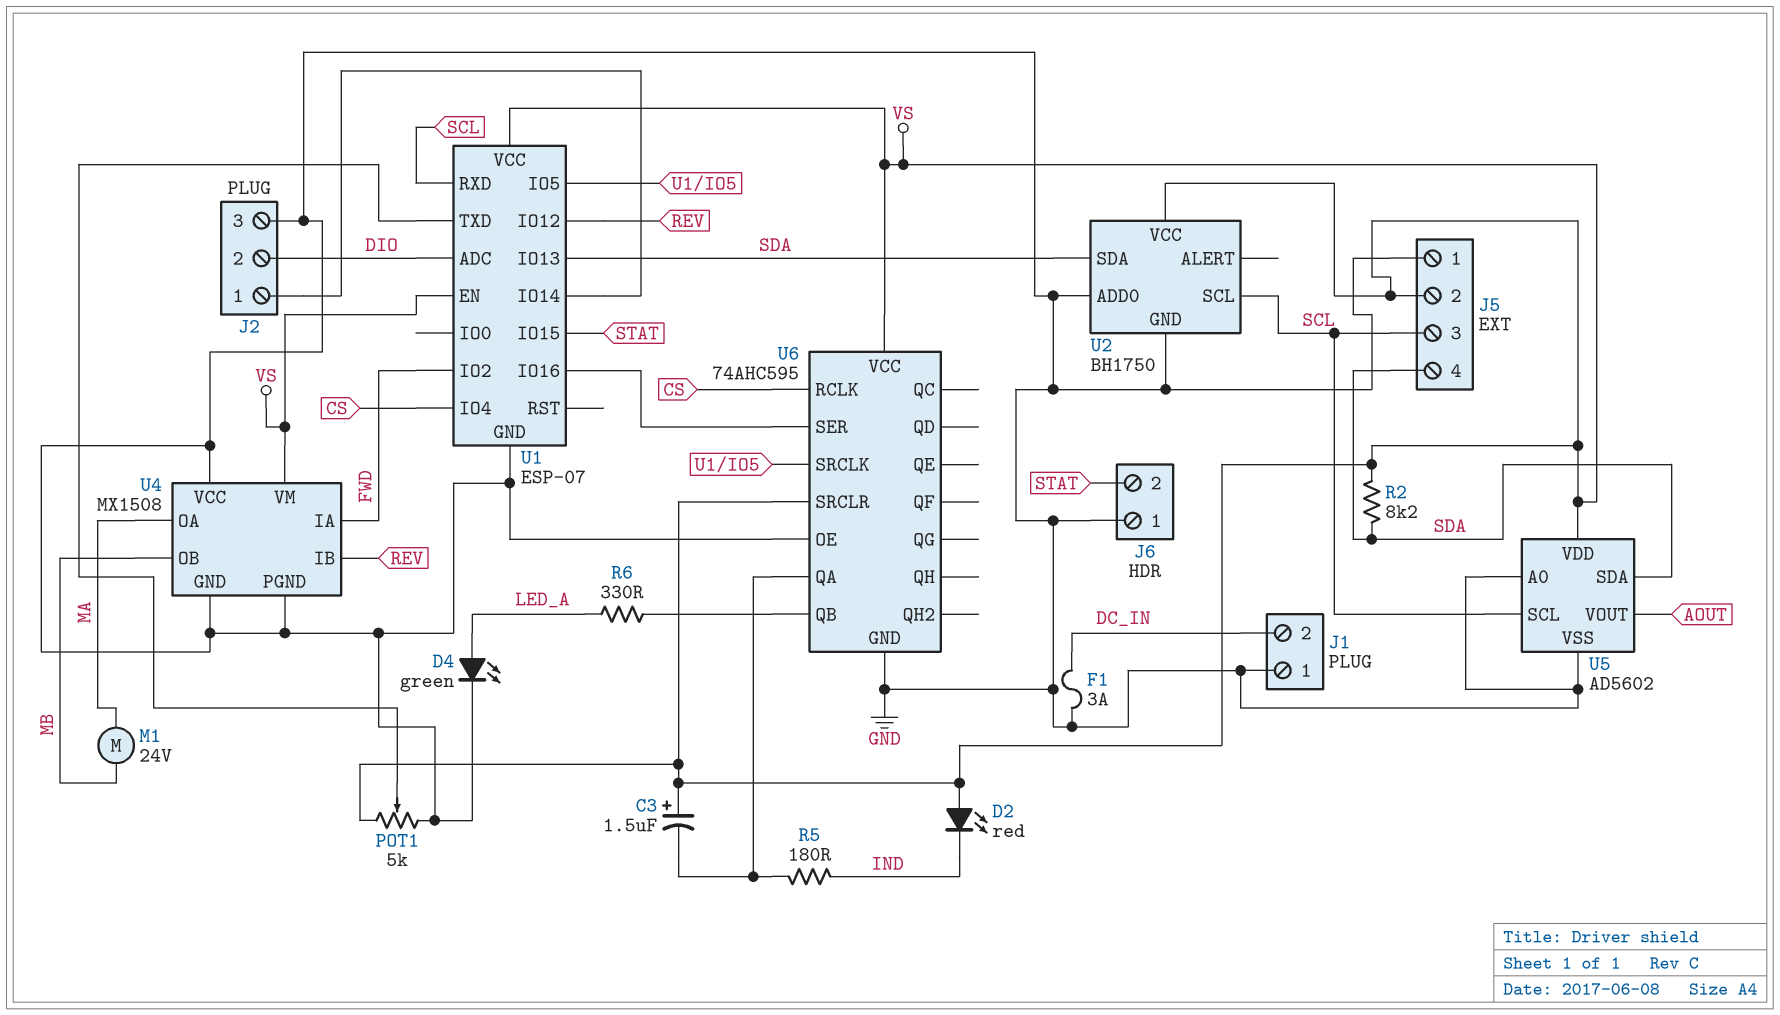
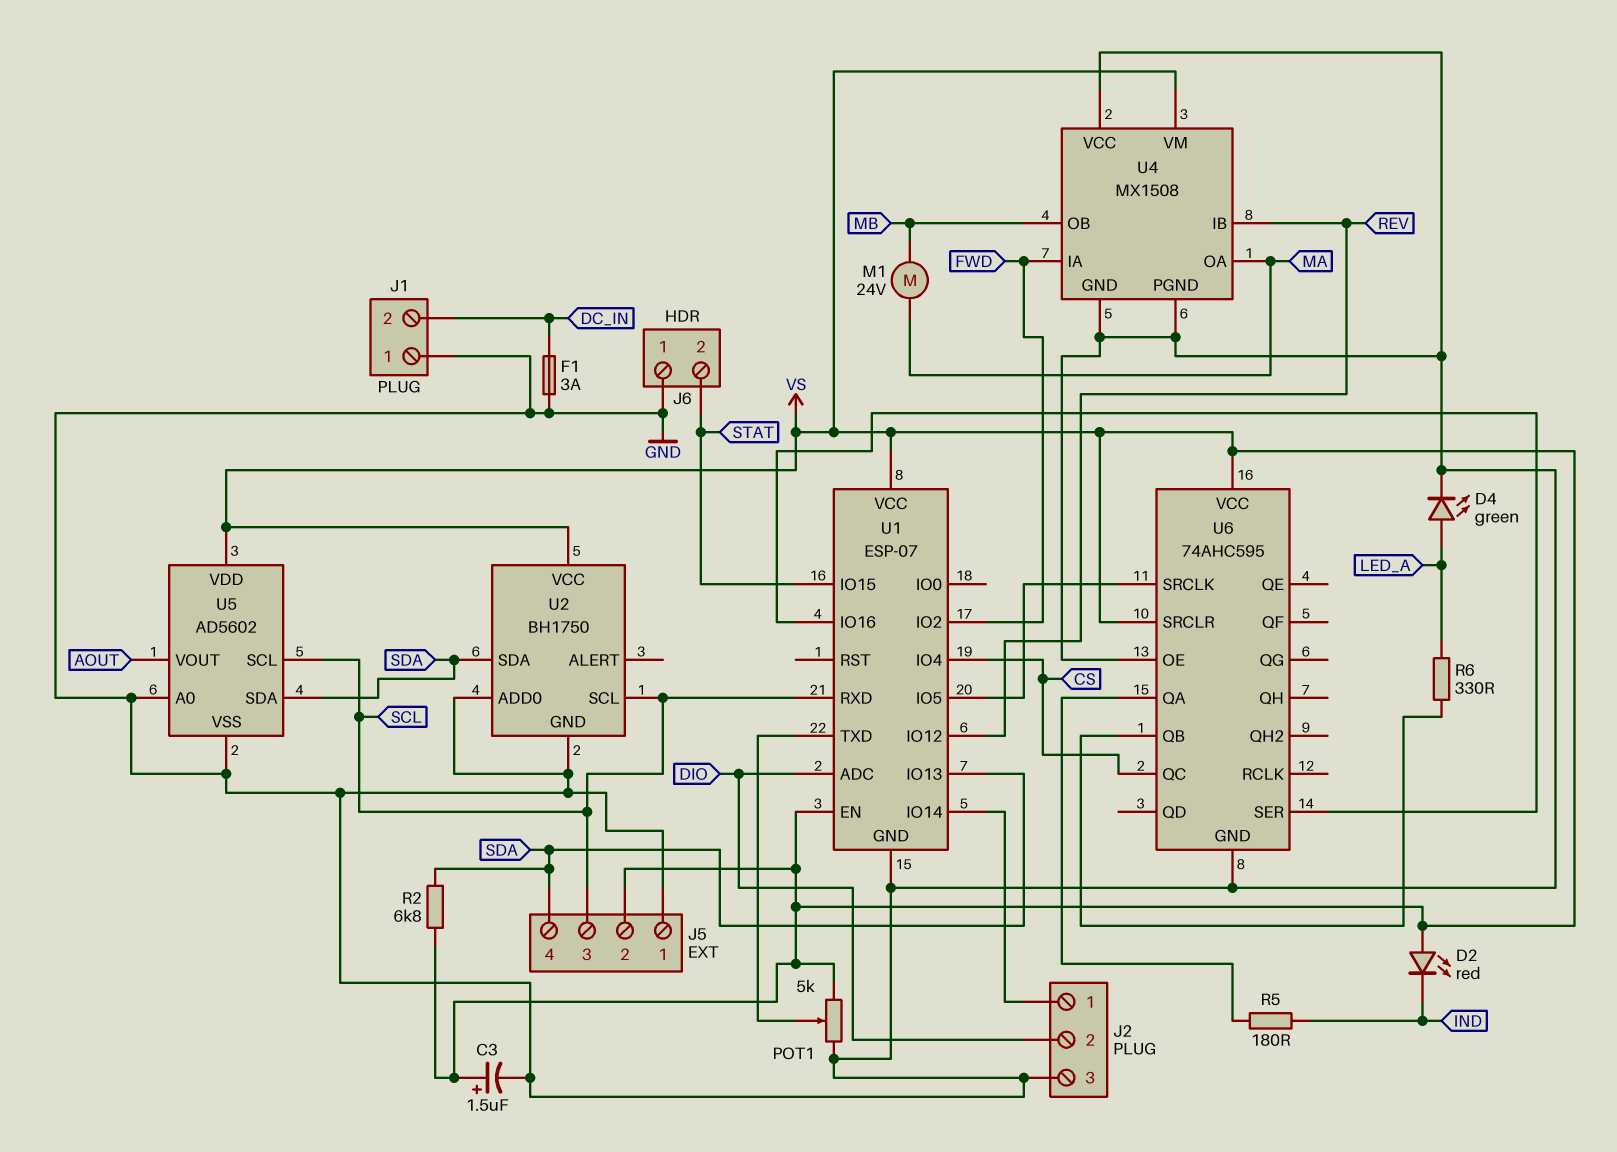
C3: 1.5uF (plus VS, minus U6/QA) -> 1.5uF (plus VS, minus GND)
R2: 8.2k (SDA, VS) -> 6.8k (SDA, VS)
U6 pin QC: none -> CS
U6 pin RCLK: CS -> none

